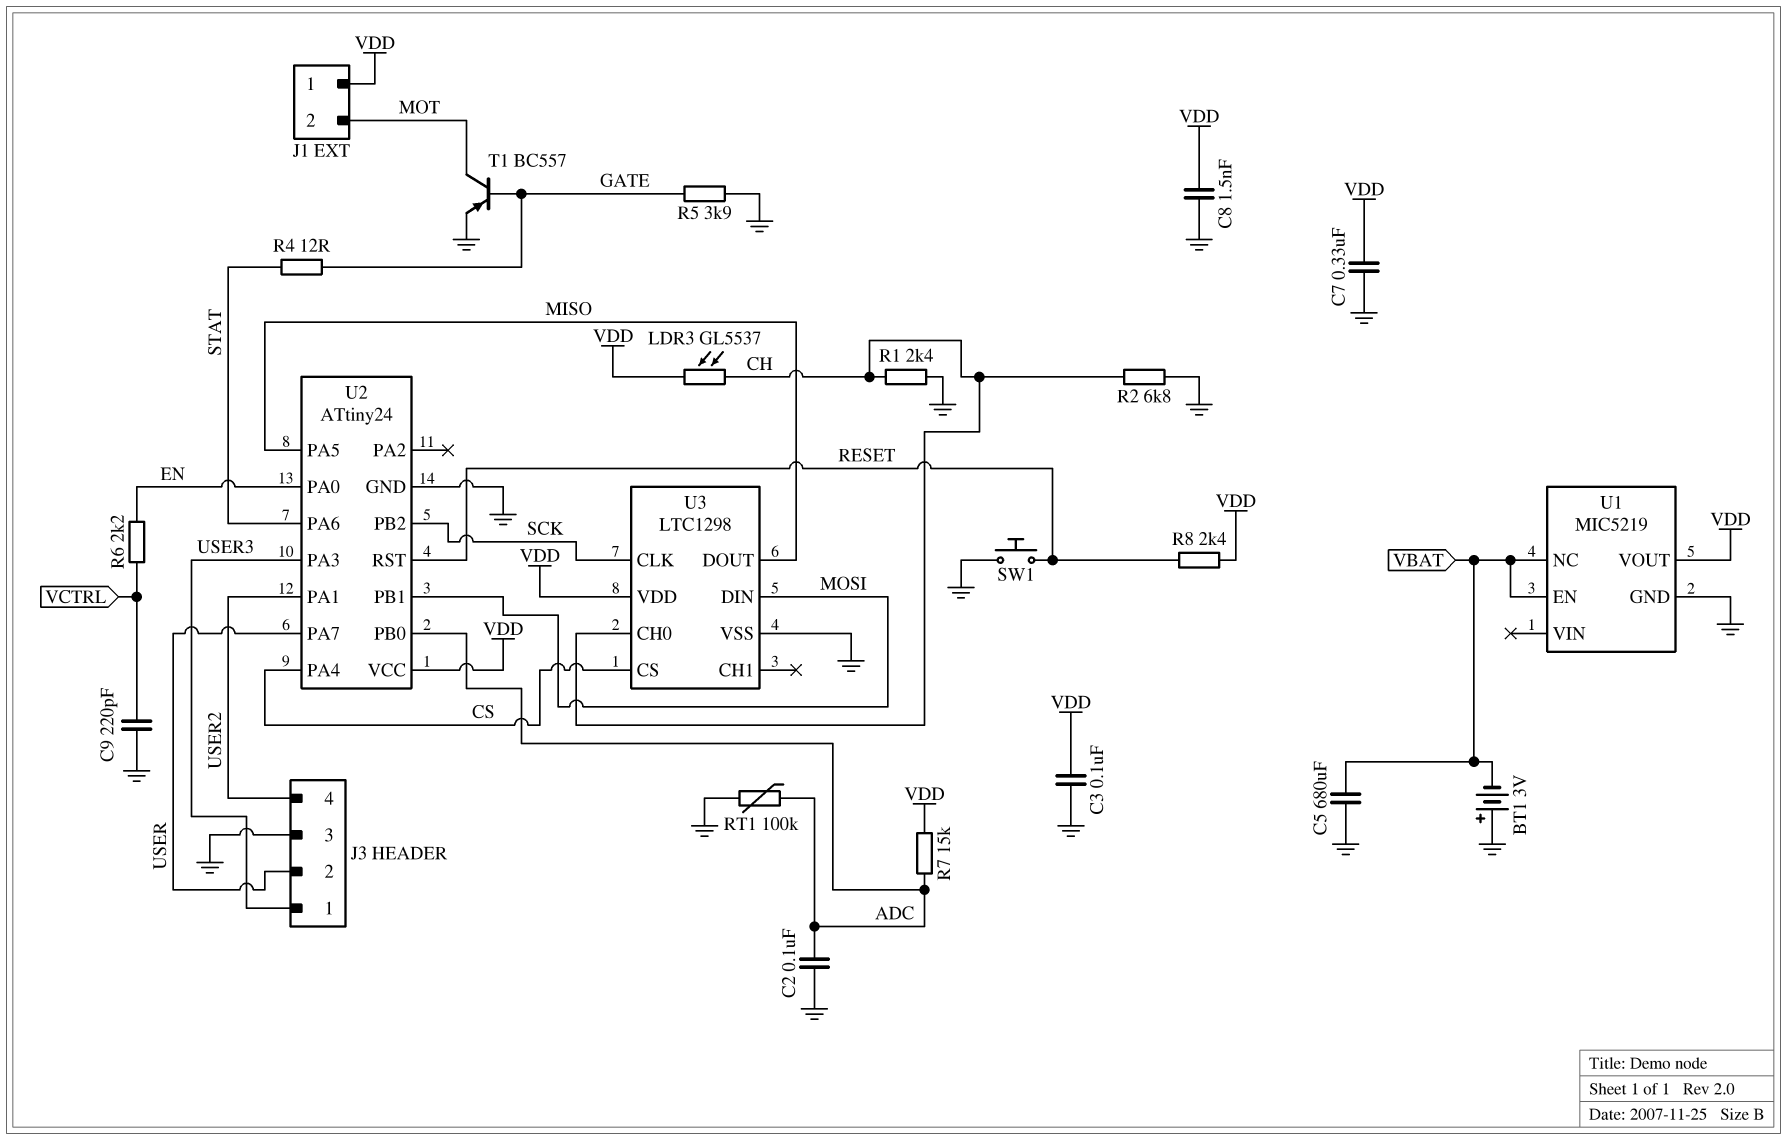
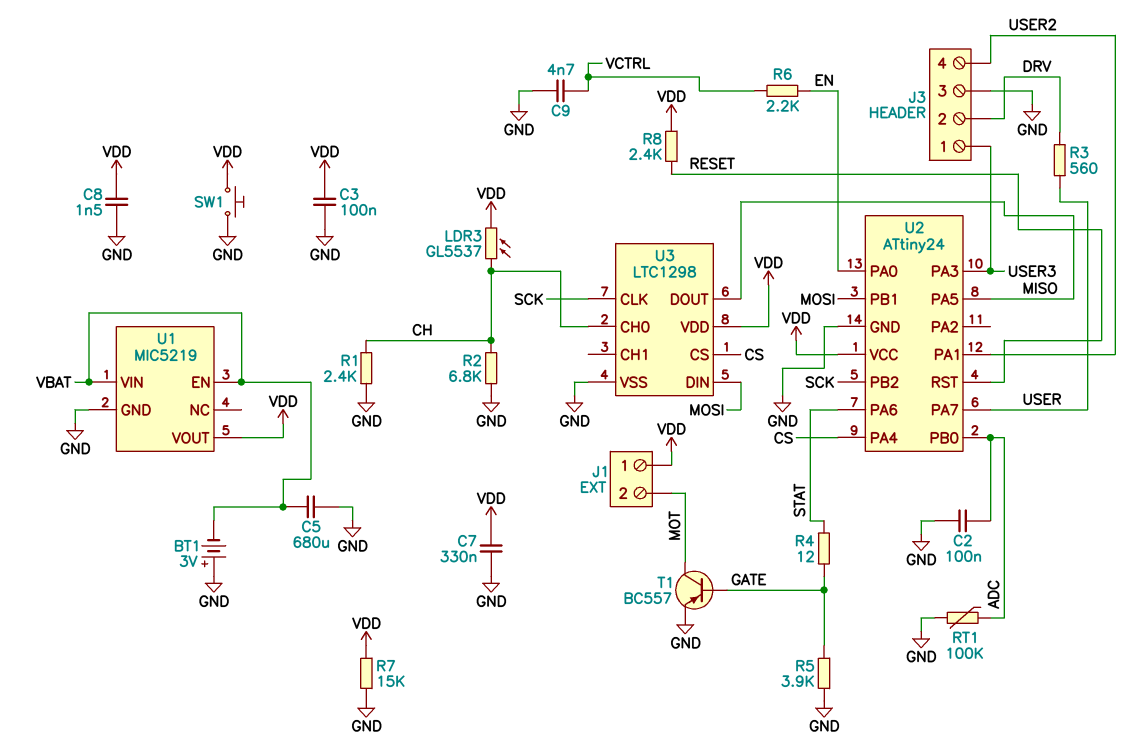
C9: 220pF (GND, VCTRL) -> 4.7nF (GND, VCTRL)
J3 pin 2: USER -> DRV
R3: none -> 560 (DRV, USER)
R7: 15k (ADC, VDD) -> 15k (GND, VDD)
SW1: button (GND, RESET) -> button (GND, VDD)
U1 pin NC: VBAT -> none
U1 pin VIN: none -> VBAT

